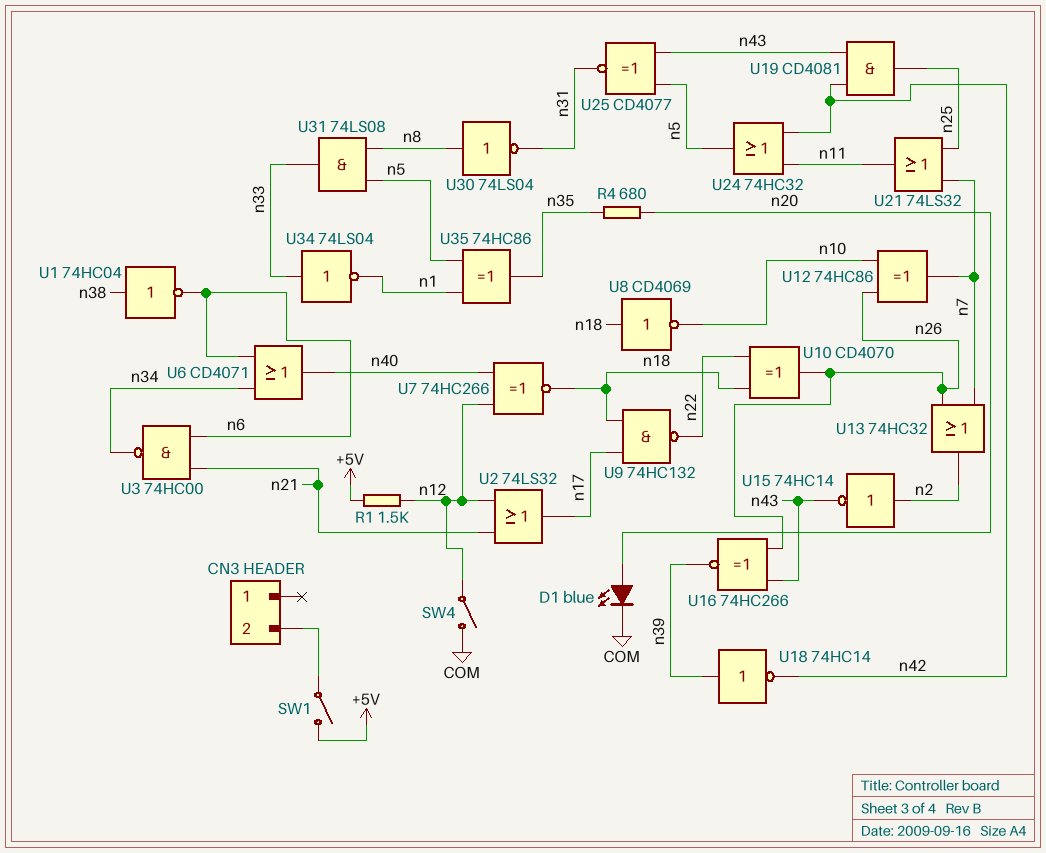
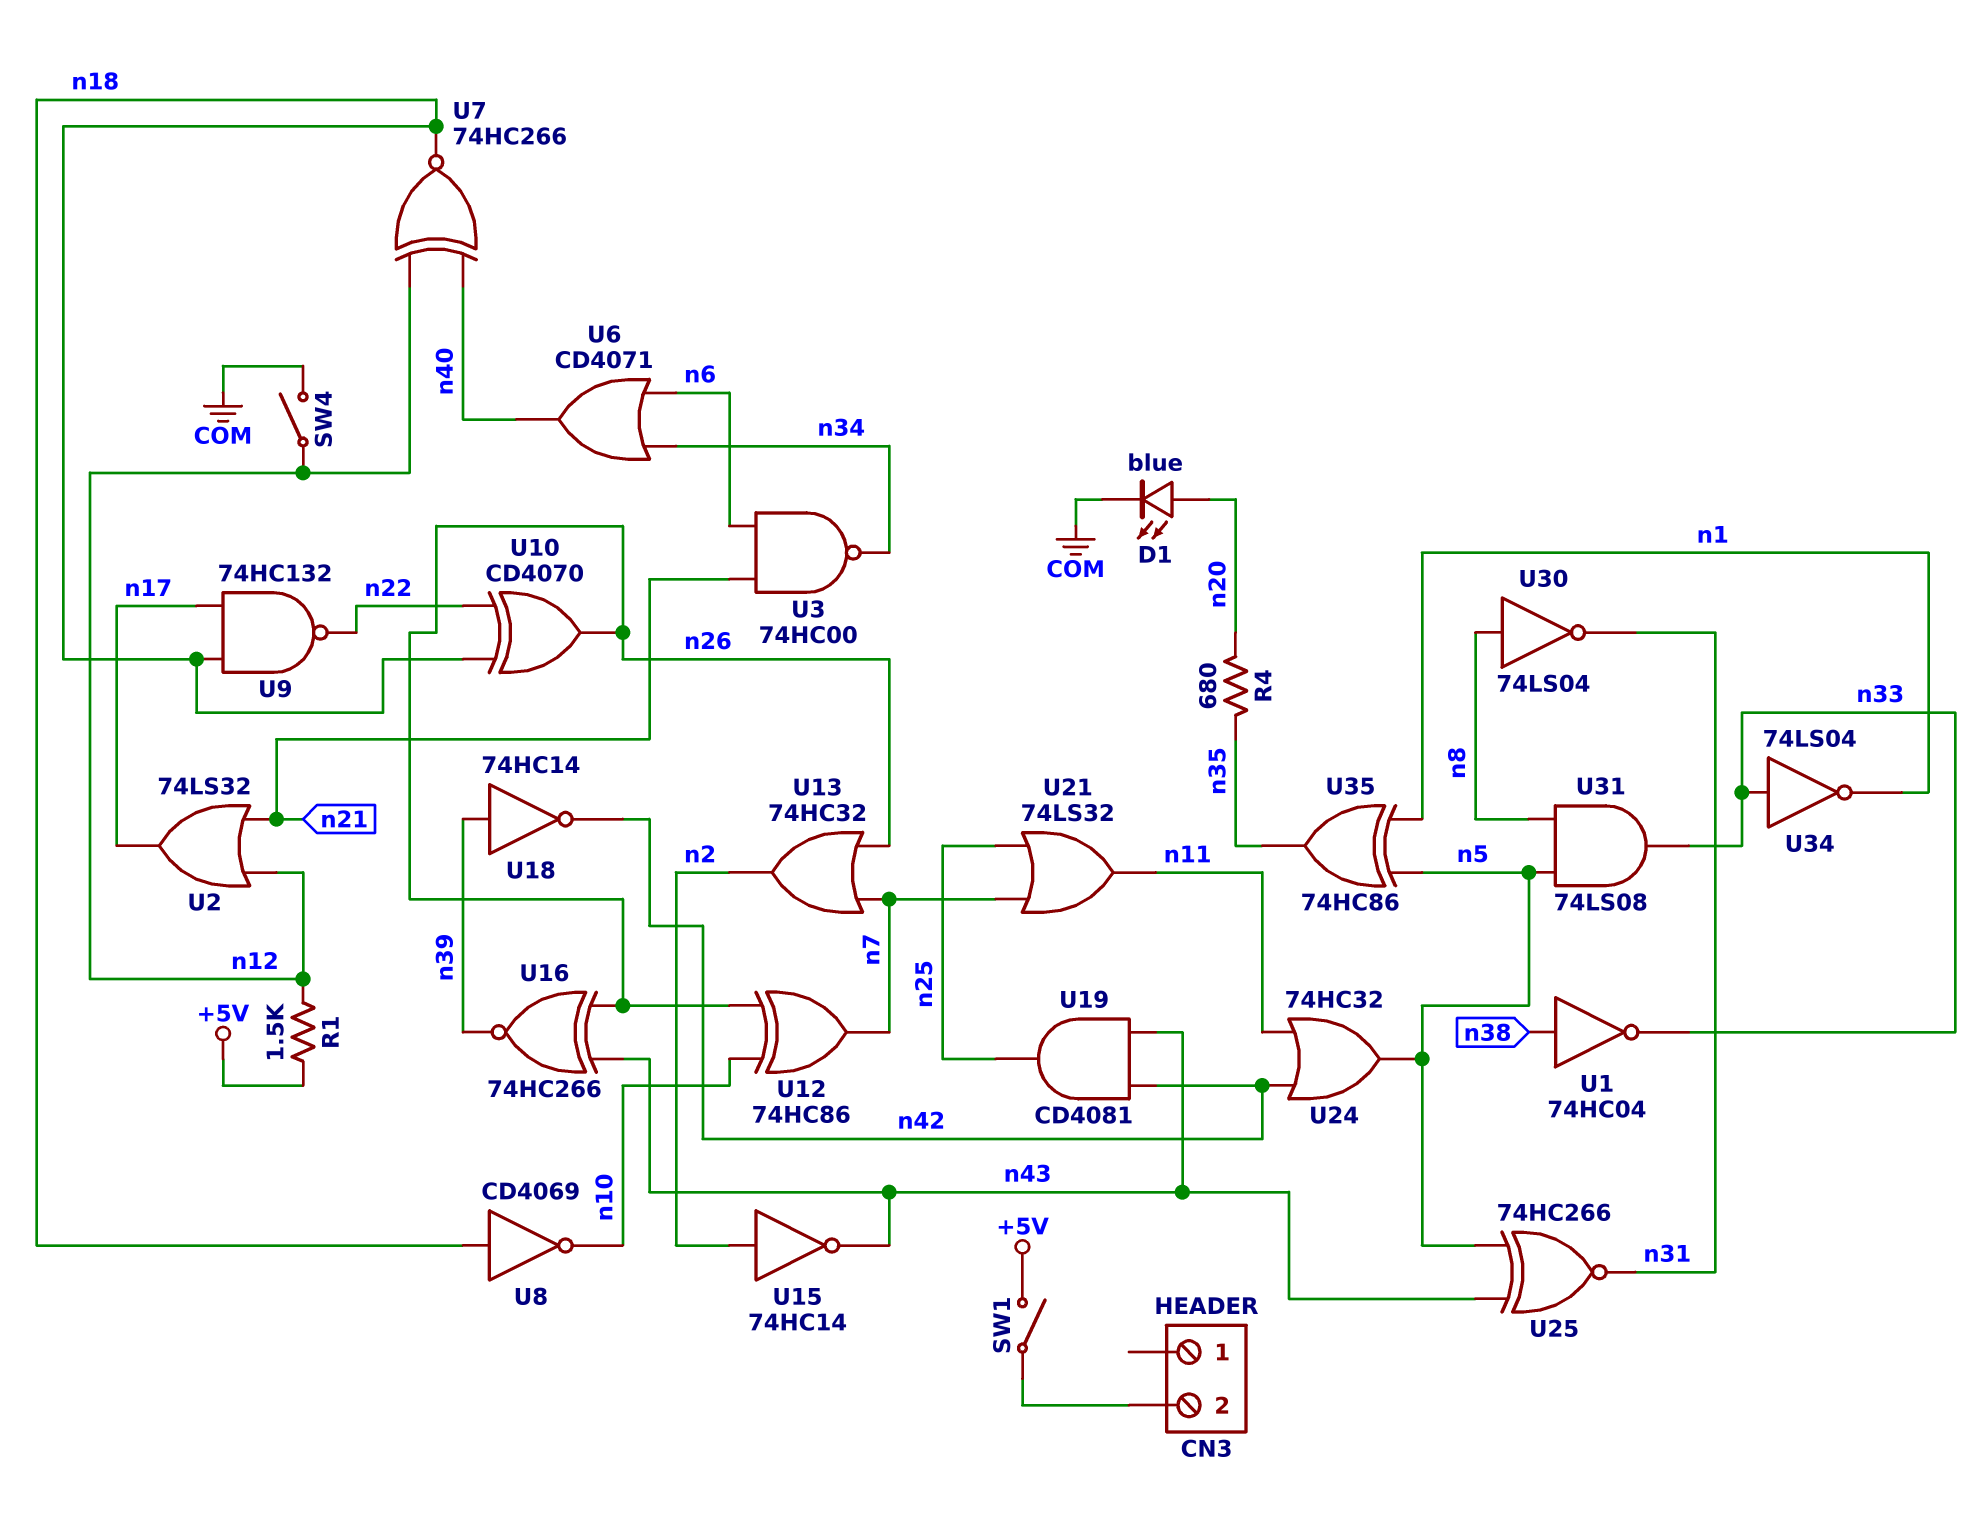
U1: NOT 74HC04 (in n38, out n6) -> NOT 74HC04 (in n38, out n33)
U25: XNOR CD4077 (in n5, in n43, out n31) -> XNOR 74HC266 (in n5, in n43, out n31)

